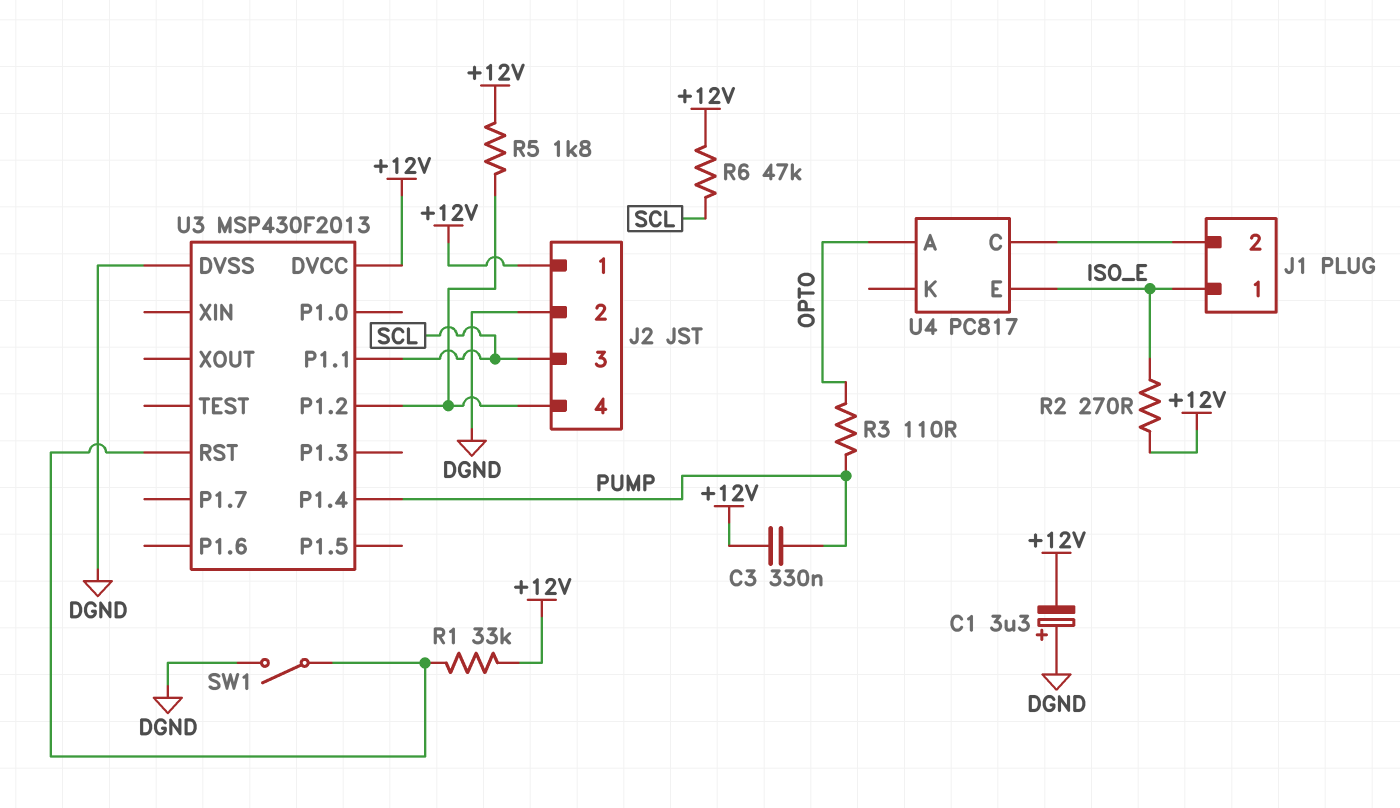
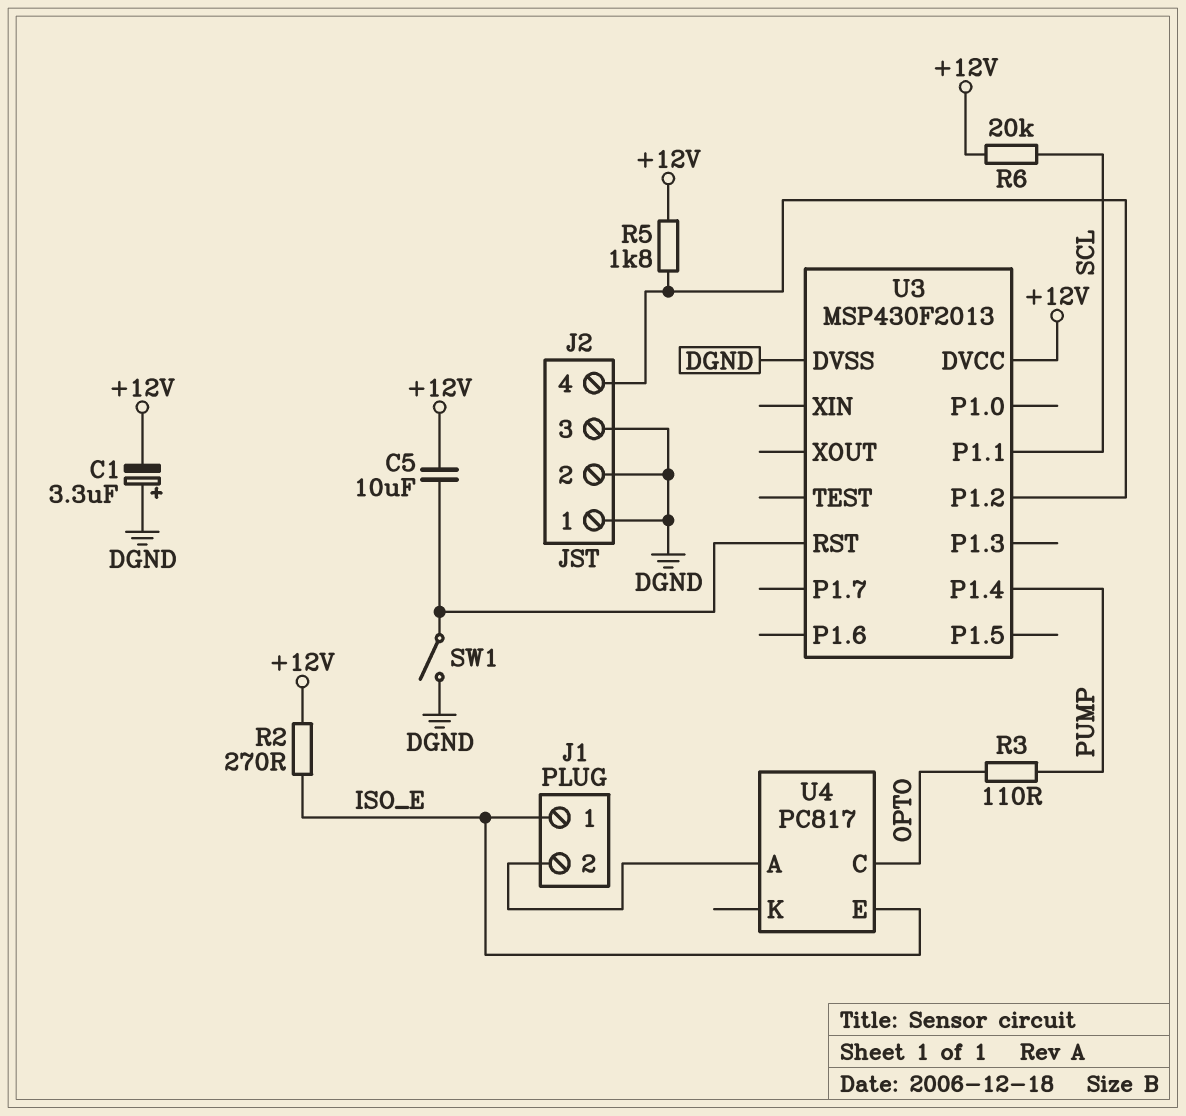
C3: 330nF (+12V, PUMP) -> none
C5: none -> 10uF (+12V, U3/RST)
J2 pin 1: +12V -> DGND
J2 pin 3: SCL -> DGND
R1: 33k (+12V, U3/RST) -> none
R6: 47k (+12V, SCL) -> 20k (+12V, SCL)
U4 pin A: OPTO -> J1/2
U4 pin C: J1/2 -> OPTO

